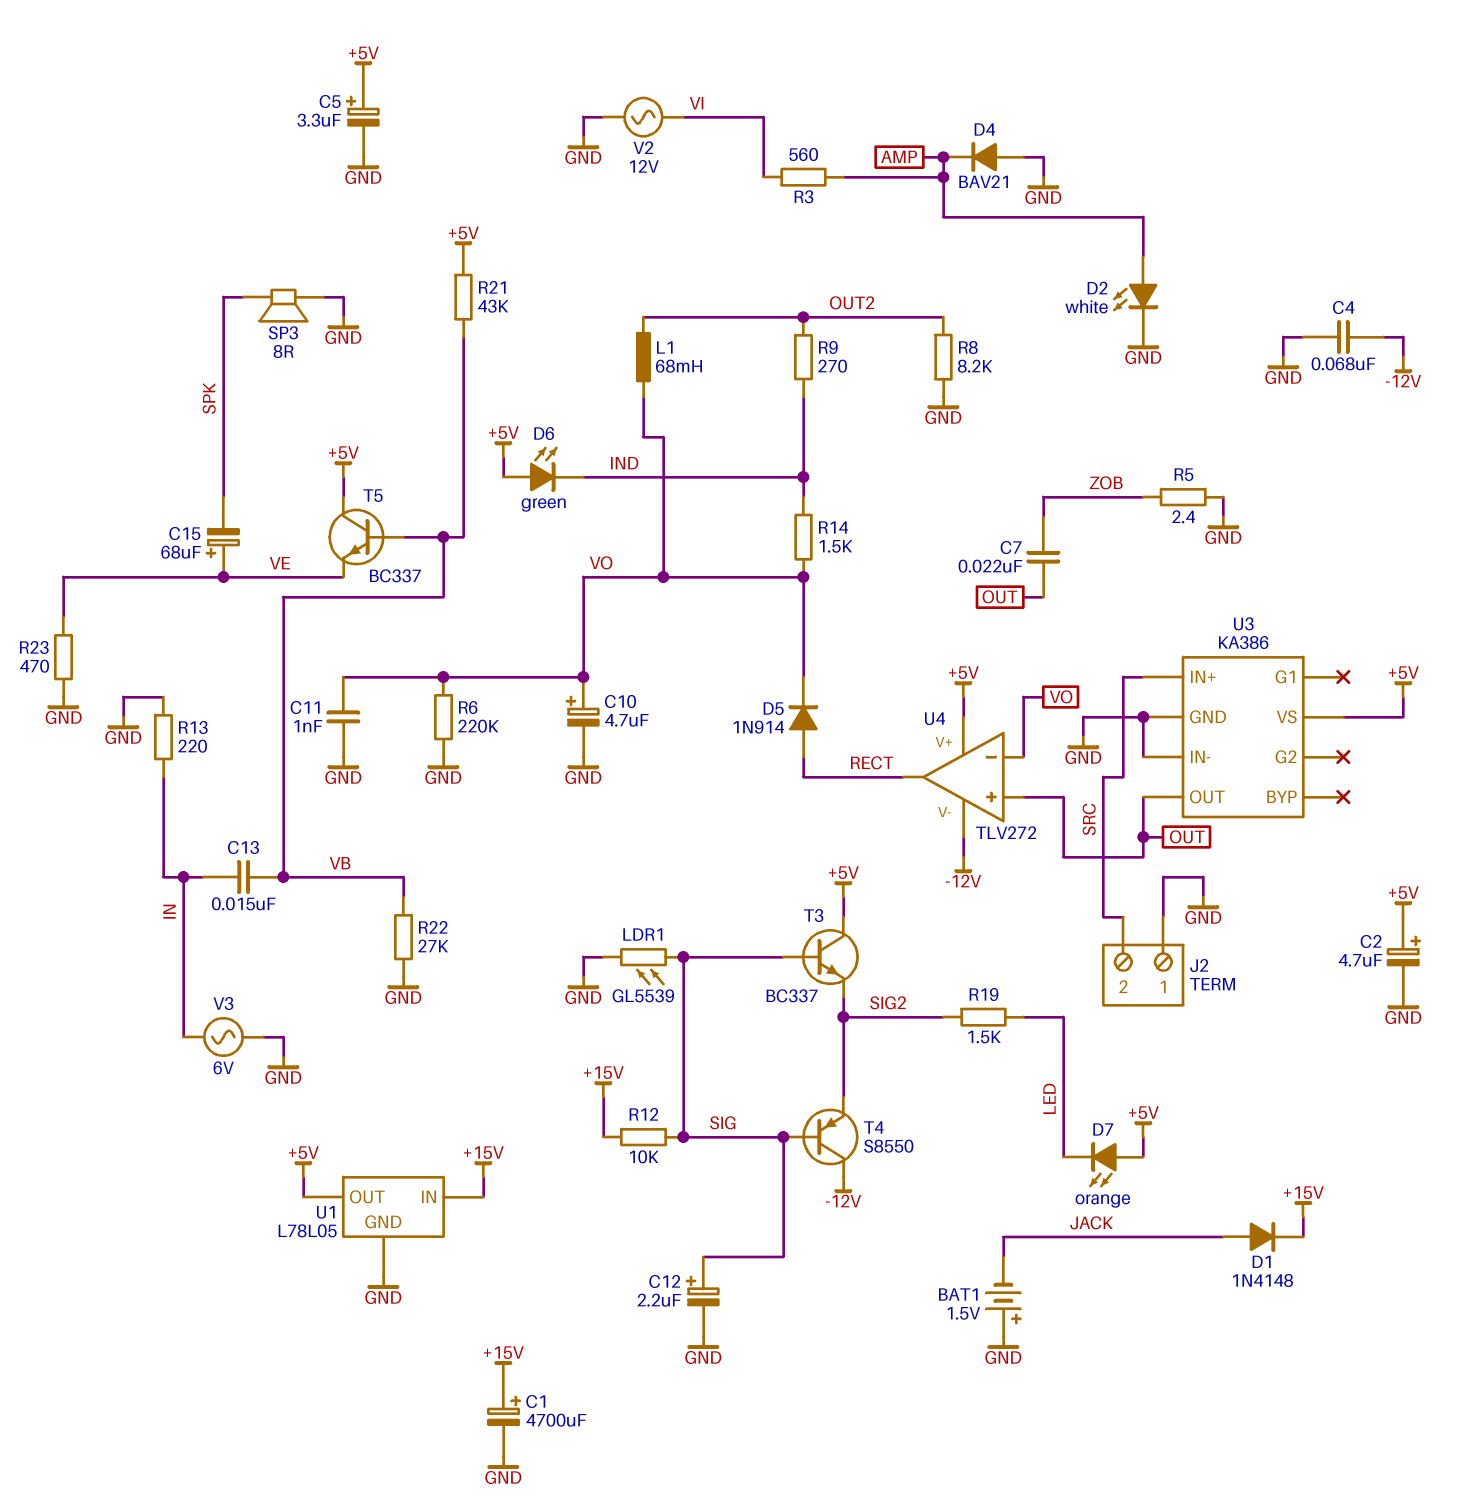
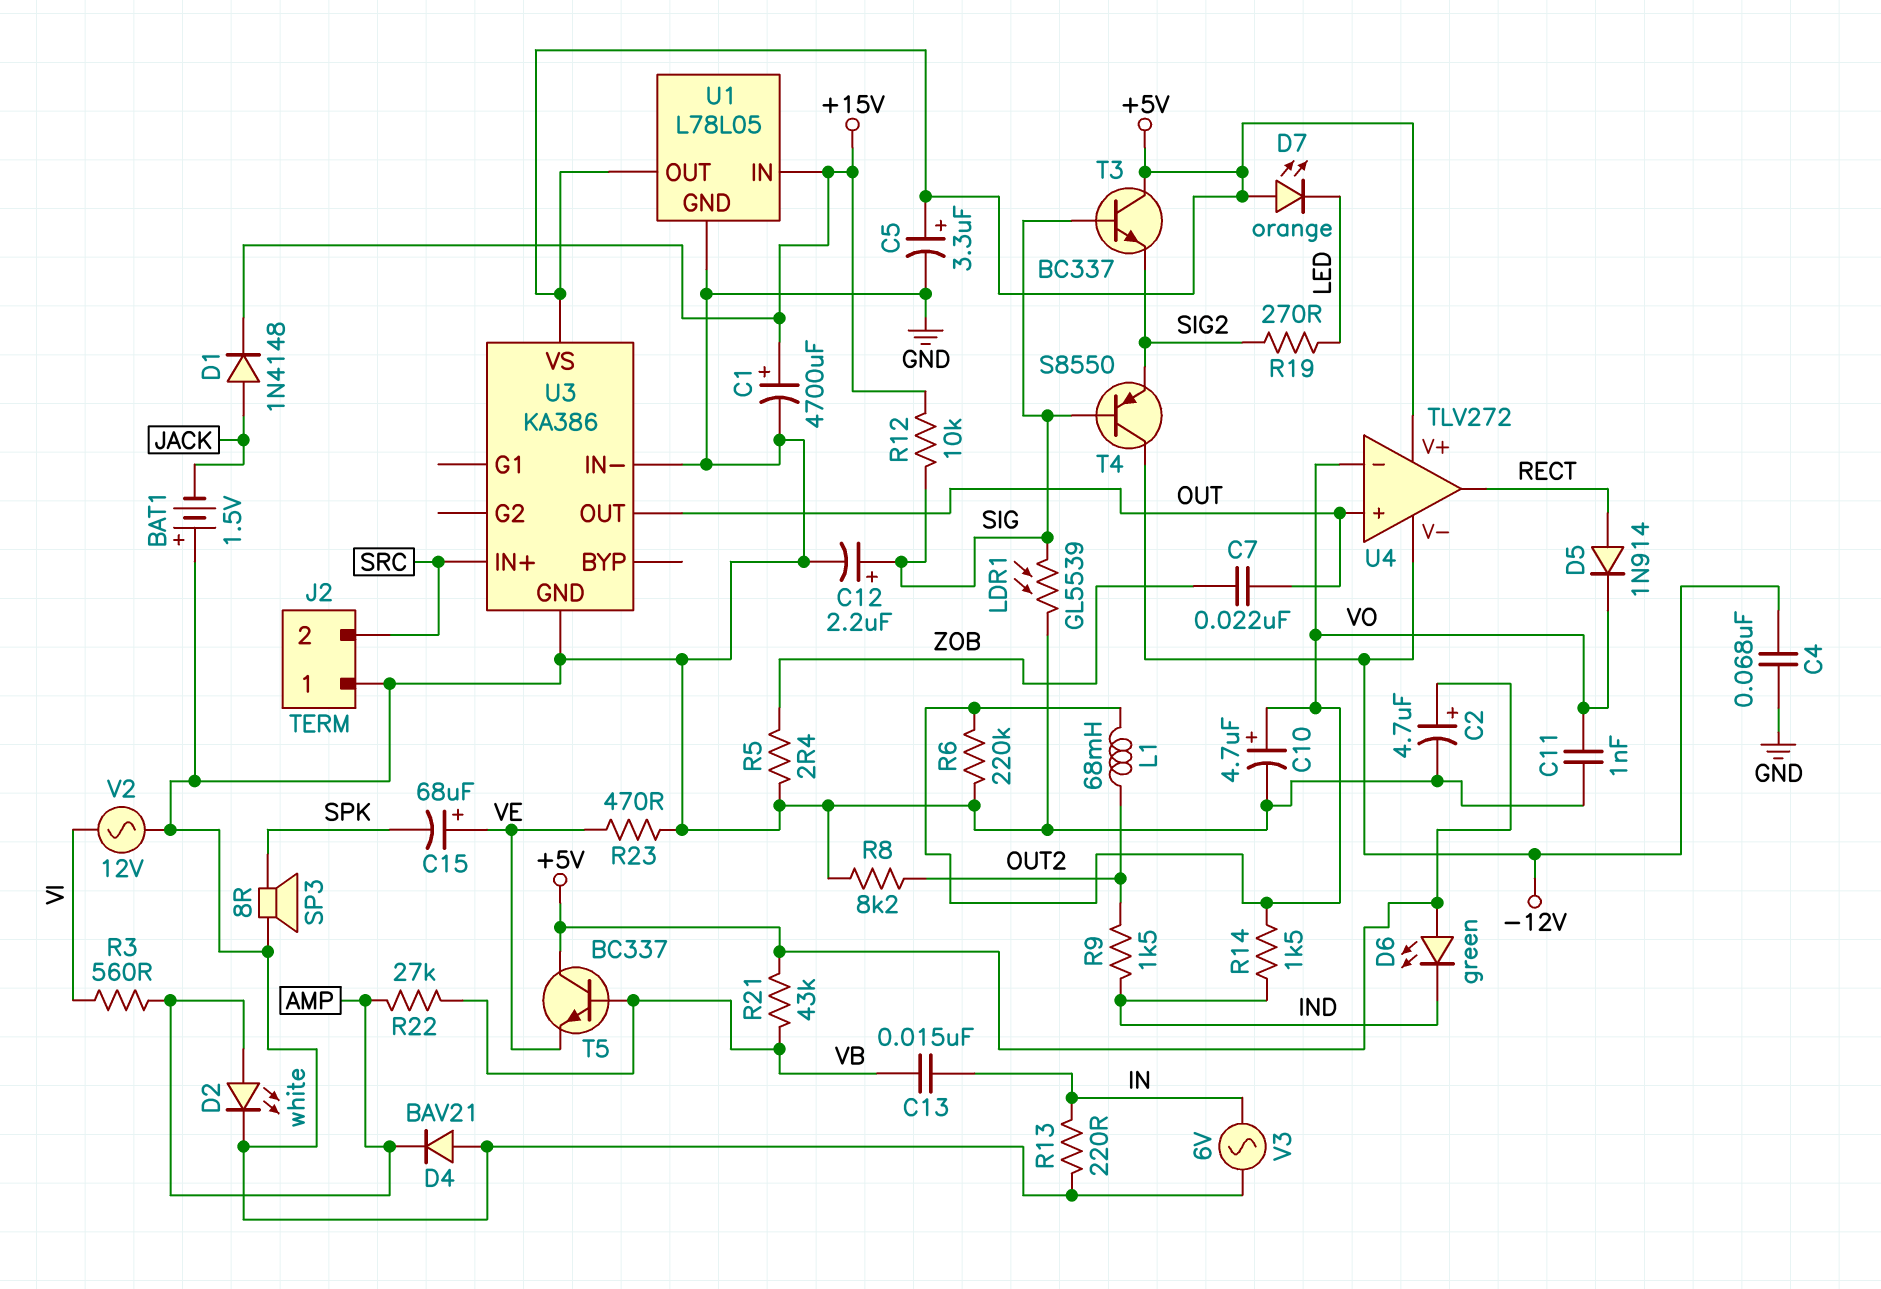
R9: 270 (IND, OUT2) -> 1.5k (IND, OUT2)
R19: 1.5k (LED, SIG2) -> 270 (LED, SIG2)
R22: 27k (GND, VB) -> 27k (AMP, VB)

